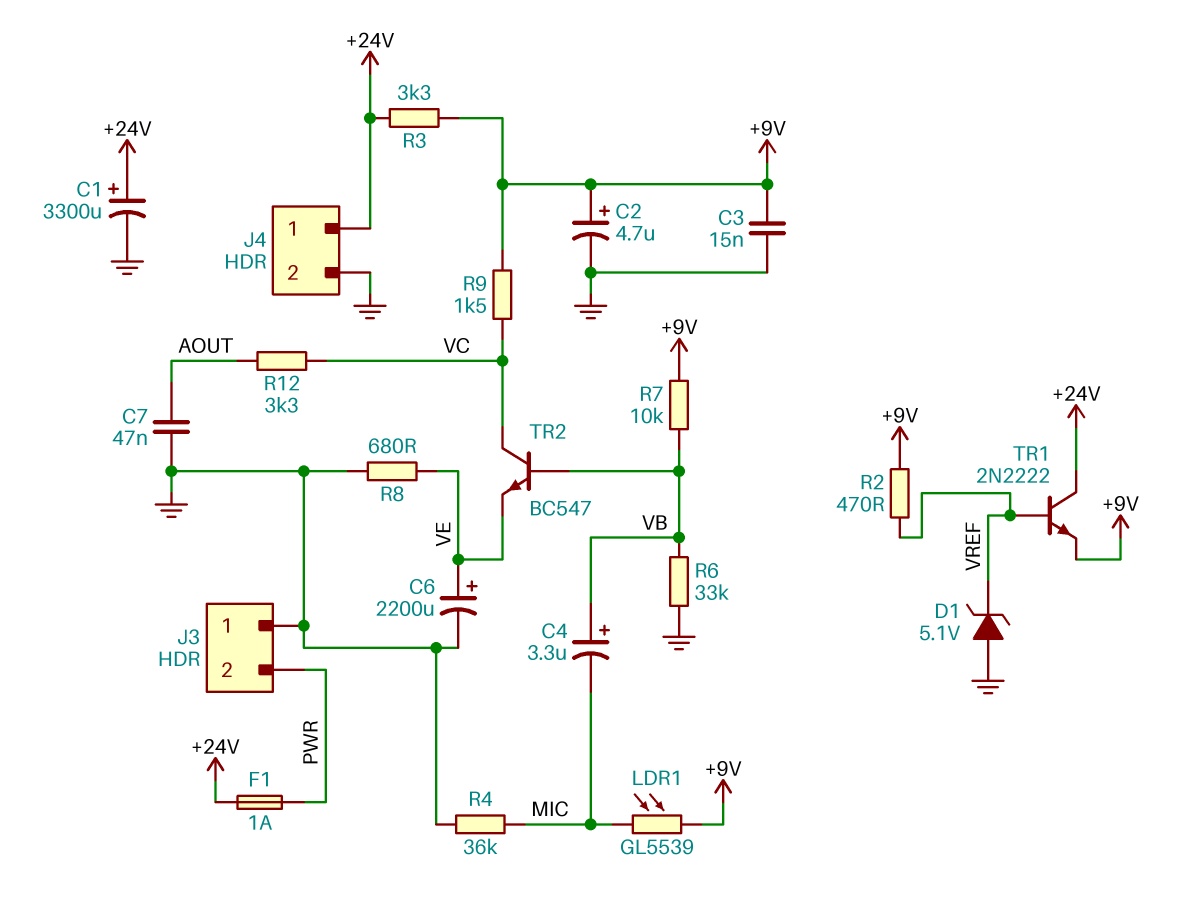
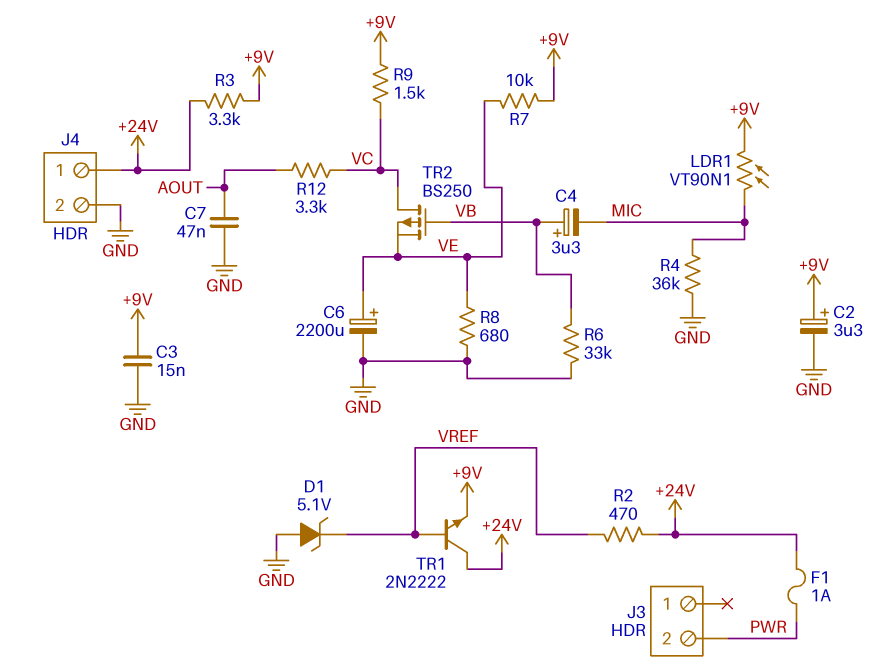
C1: 3300uF (plus +24V, minus GND) -> none
C2: 4.7uF (plus +9V, minus GND) -> 3.3uF (plus +9V, minus GND)
J3 pin 1: GND -> none
LDR1: GL5539 (+9V, MIC) -> VT90N1 (+9V, MIC)
R2: 470 (+9V, VREF) -> 470 (+24V, VREF)
R7: 10k (+9V, VB) -> 10k (+9V, VE)
TR2: NPN BC547 (B VB, C VC, E VE) -> PMOS BS250 (G VB, D VC, S VE)

